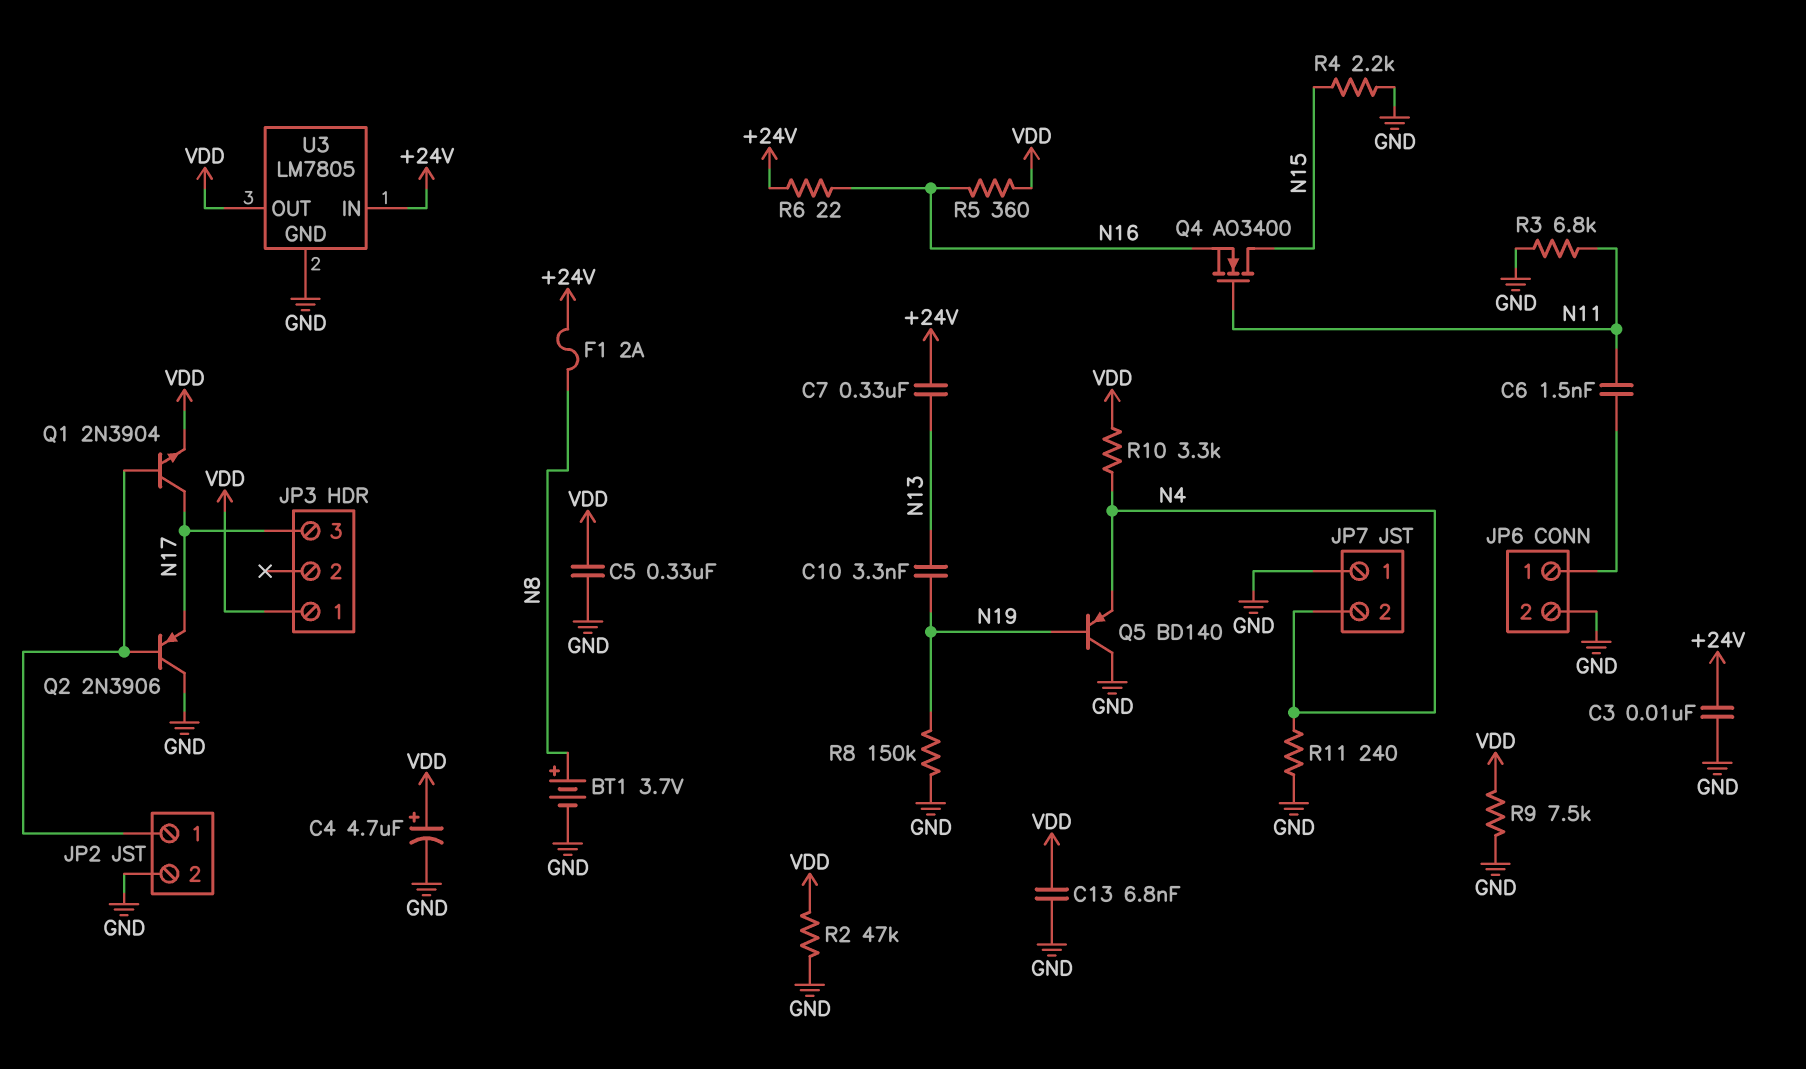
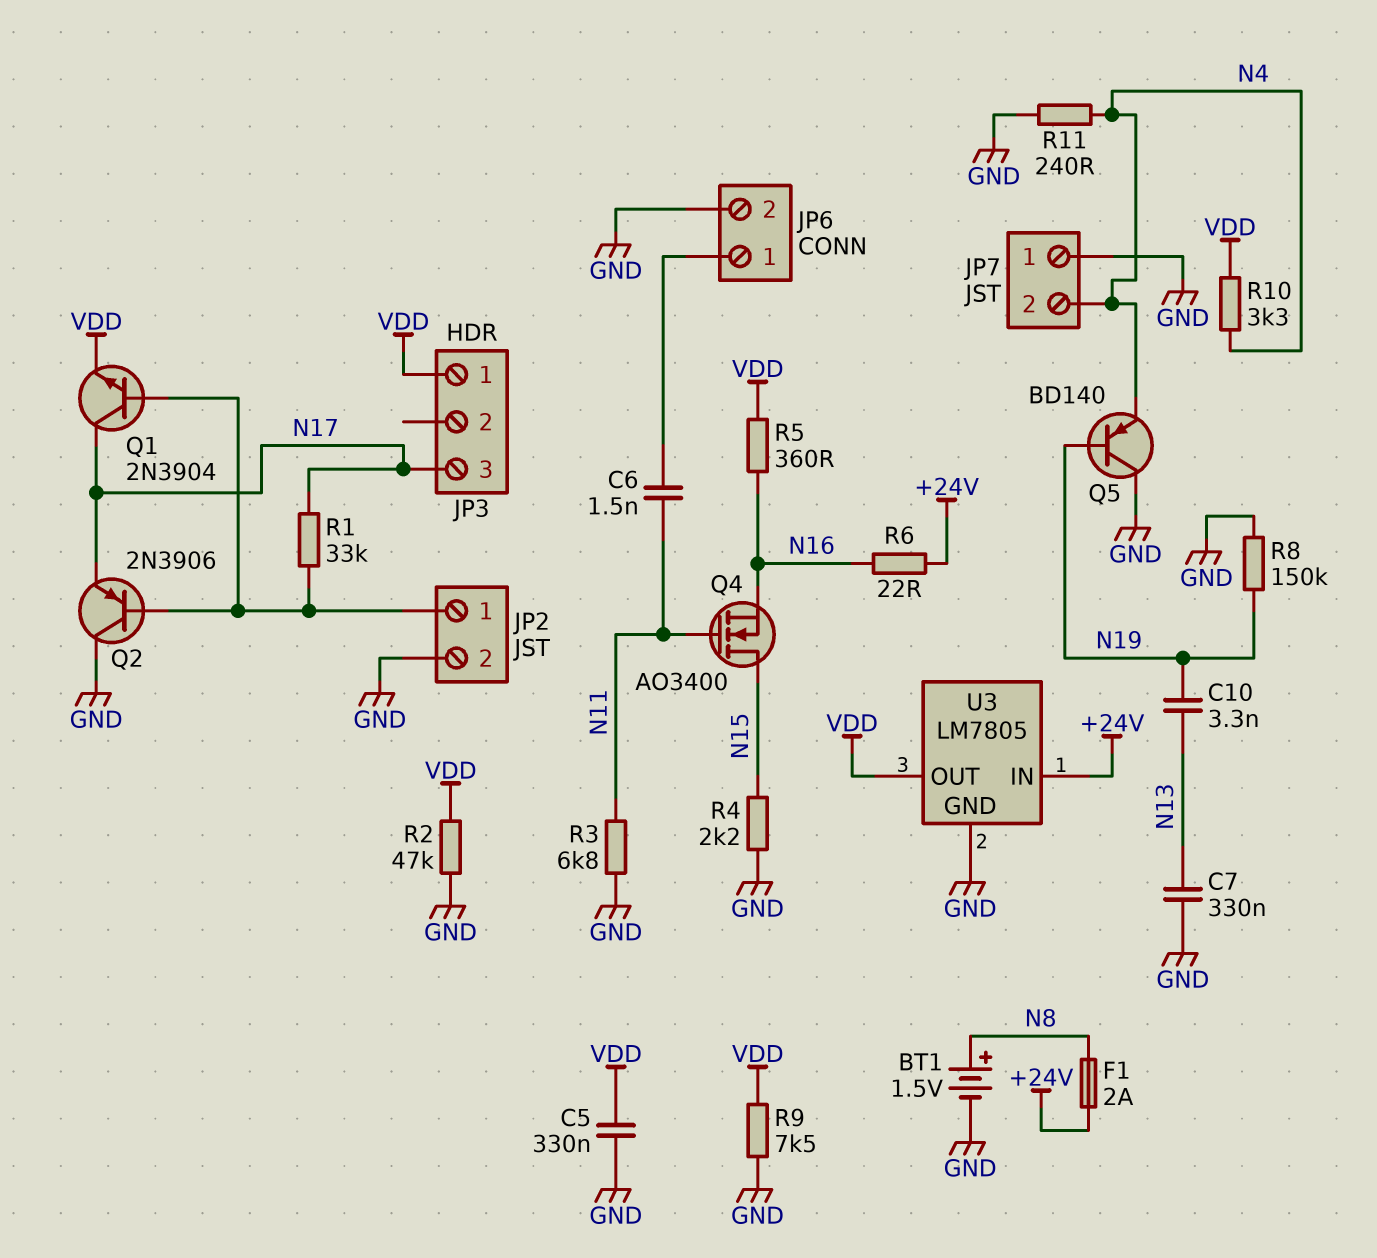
BT1: 3.7V (plus N8, minus GND) -> 1.5V (plus N8, minus GND)
C3: 10nF (+24V, GND) -> none
C4: 4.7uF (plus VDD, minus GND) -> none
C7: 330nF (+24V, N13) -> 330nF (GND, N13)
C13: 6.8nF (GND, VDD) -> none
R1: none -> 33k (JP2/1, N17)

